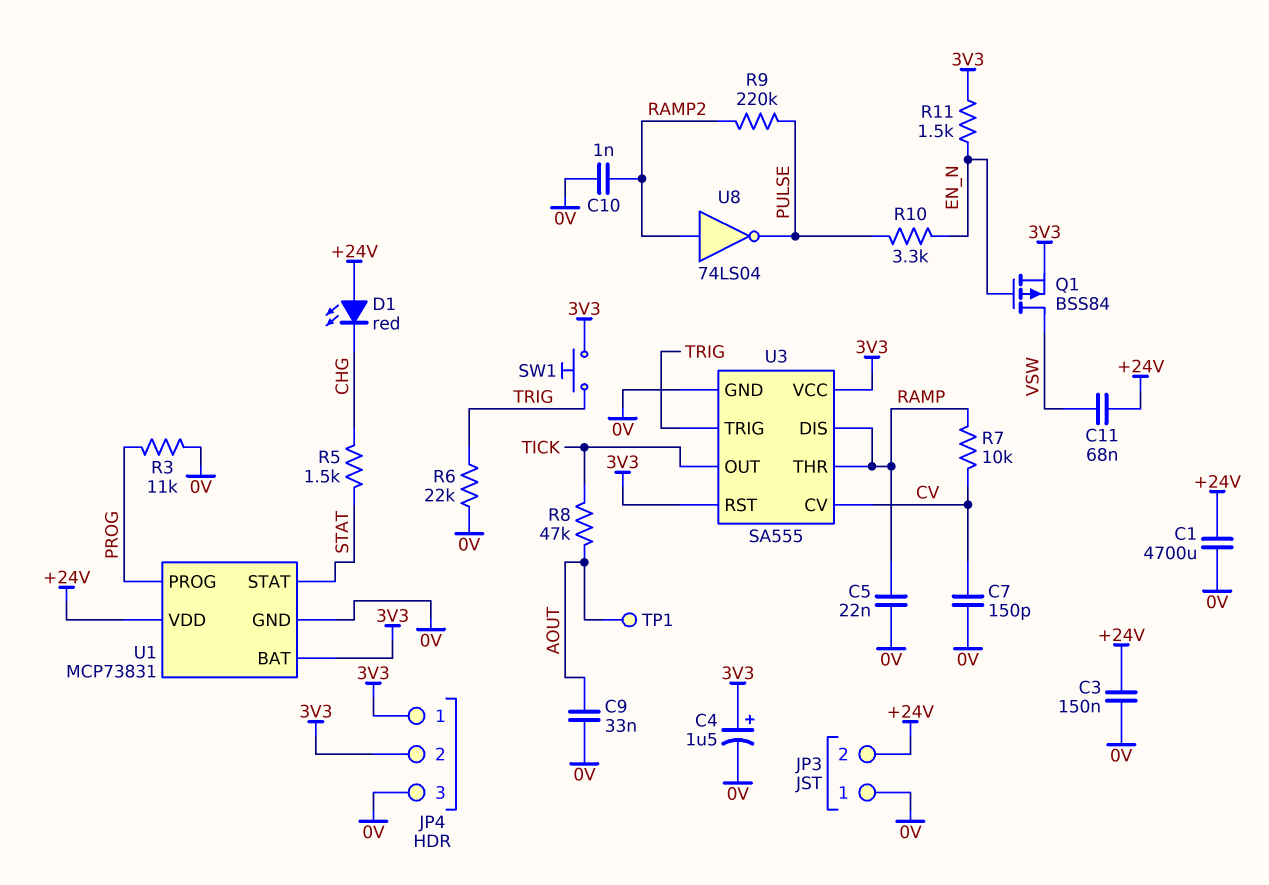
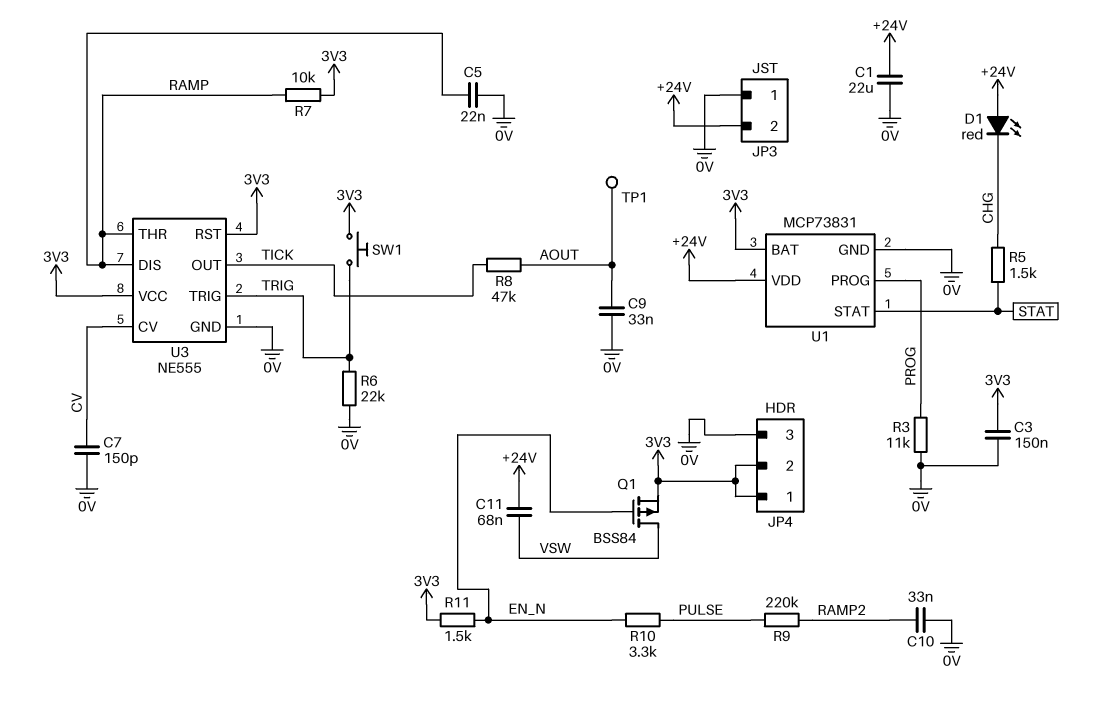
C1: 4700uF (+24V, 0V) -> 22uF (+24V, 0V)
C3: 150nF (+24V, 0V) -> 150nF (0V, 3V3)
C4: 1.5uF (plus 3V3, minus 0V) -> none
C10: 1nF (0V, RAMP2) -> 33nF (0V, RAMP2)
R7: 10k (CV, RAMP) -> 10k (3V3, RAMP)
U3: SA555 -> NE555
U8: NOT 74LS04 (in RAMP2, out PULSE) -> none

